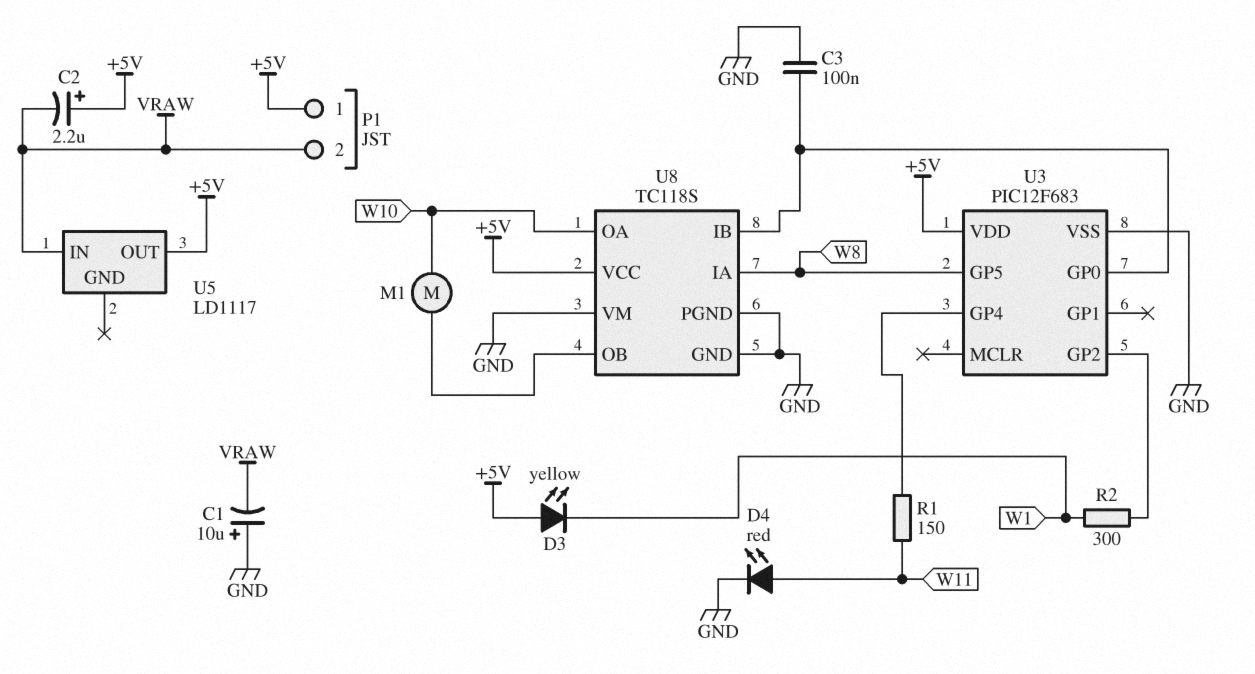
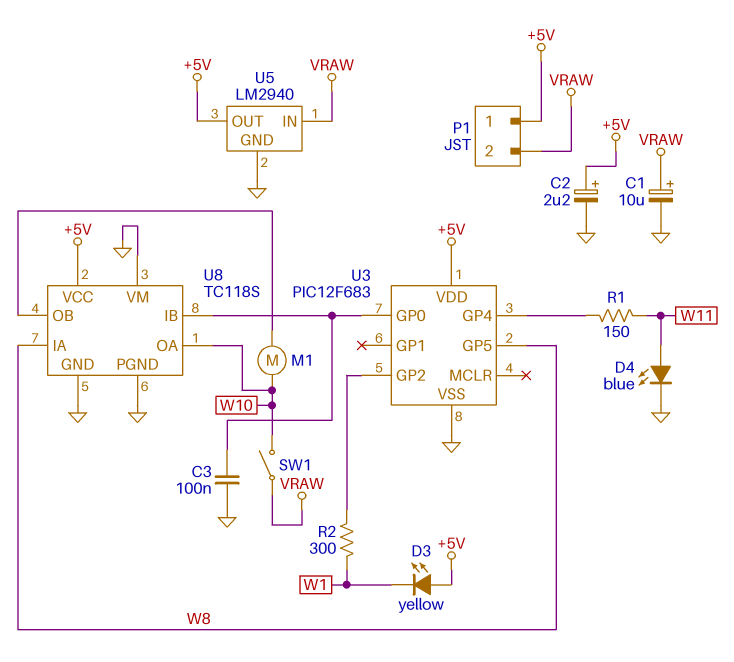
C1: 10uF (plus GND, minus VRAW) -> 10uF (plus VRAW, minus GND)
C2: 2.2uF (plus +5V, minus VRAW) -> 2.2uF (plus +5V, minus GND)
D4: LED red (A W11, K GND) -> LED blue (A W11, K GND)
SW1: none -> switch (VRAW, W10)
U5: LD1117 -> LM2940
U5 pin GND: none -> GND

